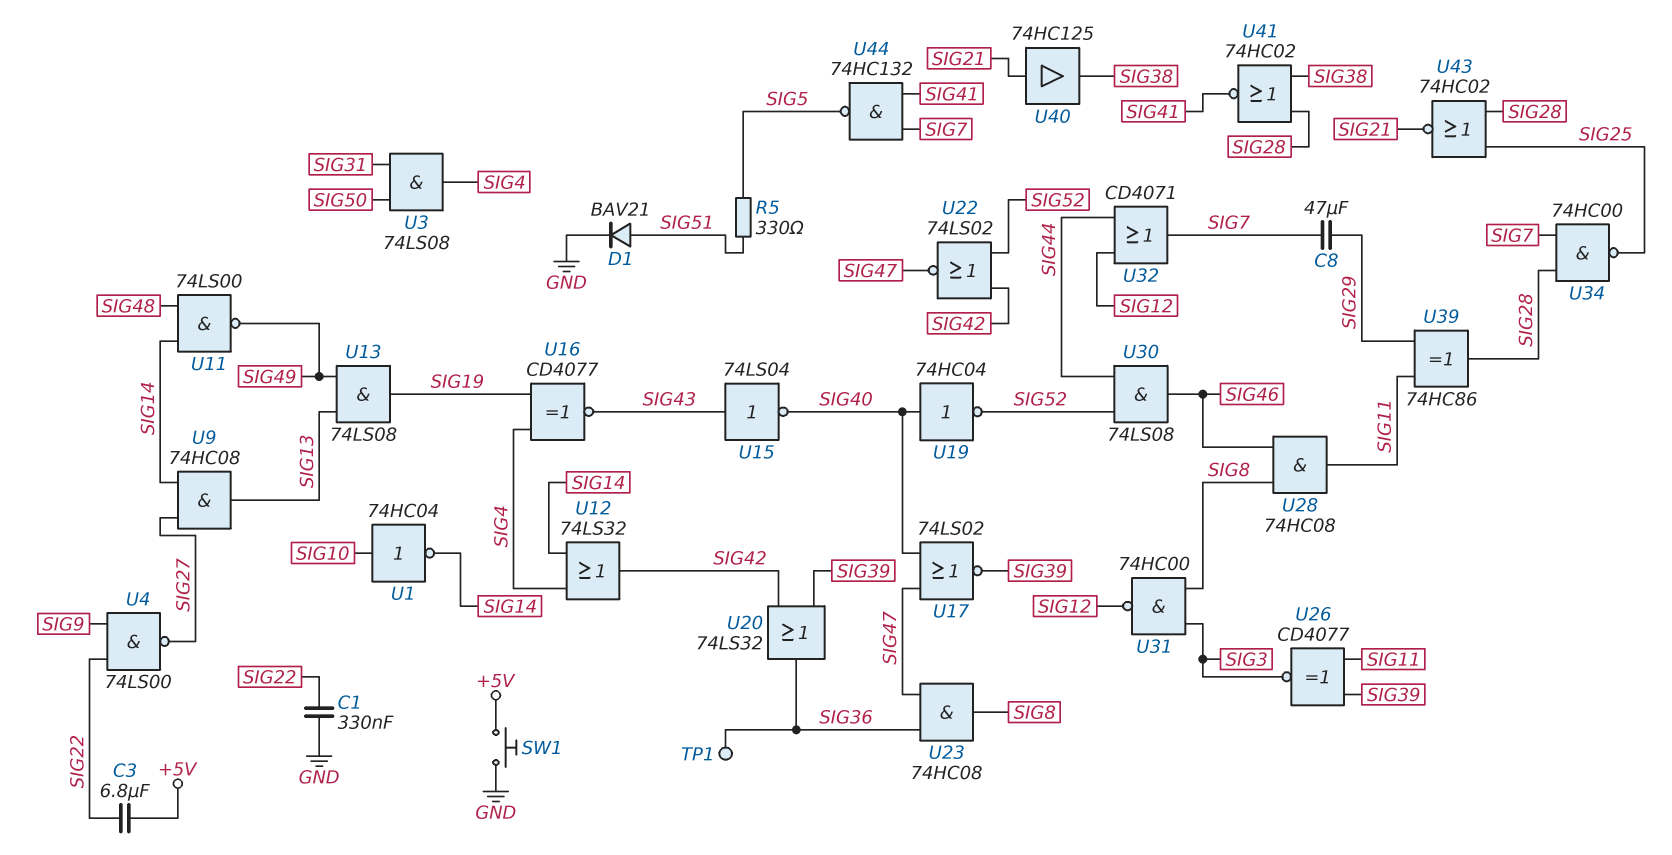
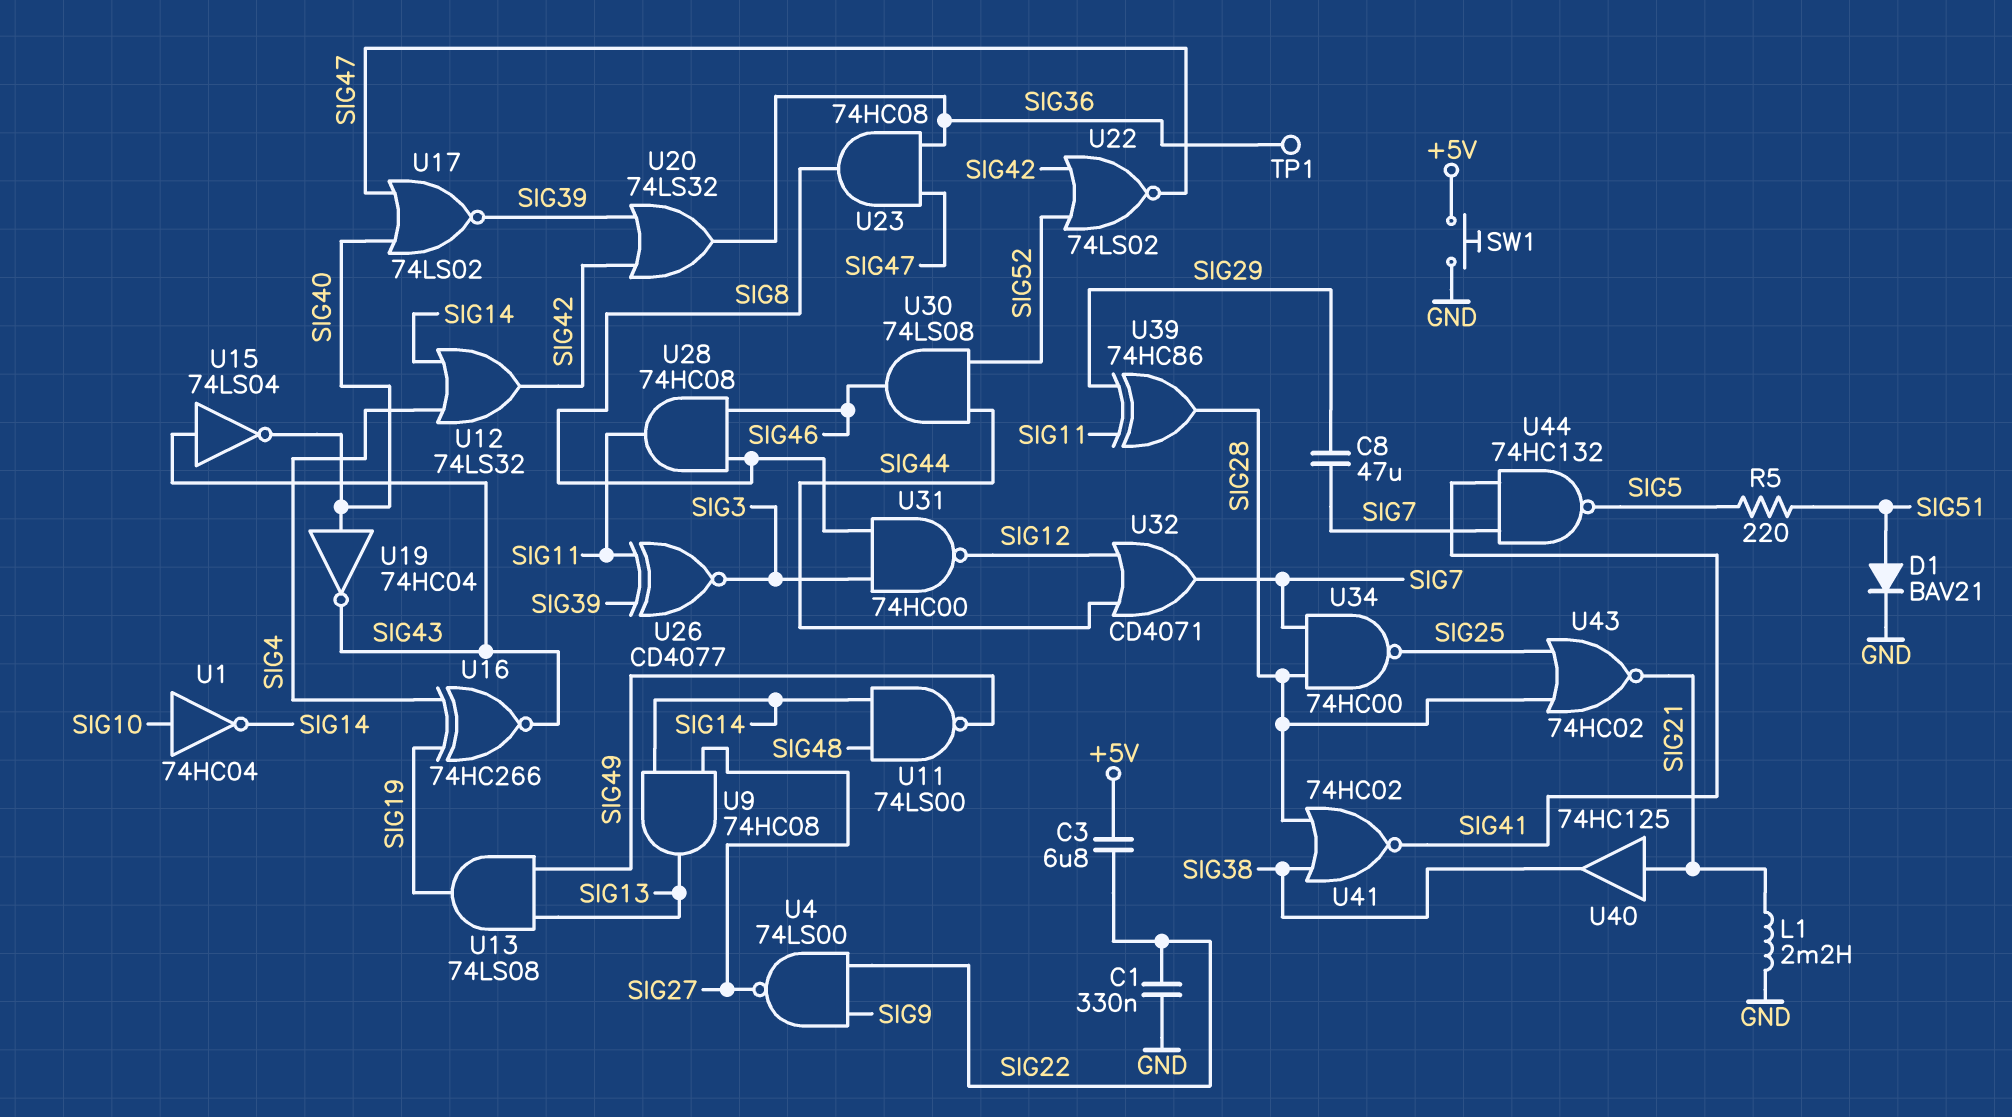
L1: none -> 2.2mH (GND, SIG21)
R5: 330 (SIG5, SIG51) -> 220 (SIG5, SIG51)
U3: AND 74LS08 (in SIG31, in SIG50, out SIG4) -> none
U16: XNOR CD4077 (in SIG4, in SIG19, out SIG43) -> XNOR 74HC266 (in SIG4, in SIG19, out SIG43)
U19: NOT 74HC04 (in SIG40, out SIG52) -> NOT 74HC04 (in SIG40, out SIG43)

